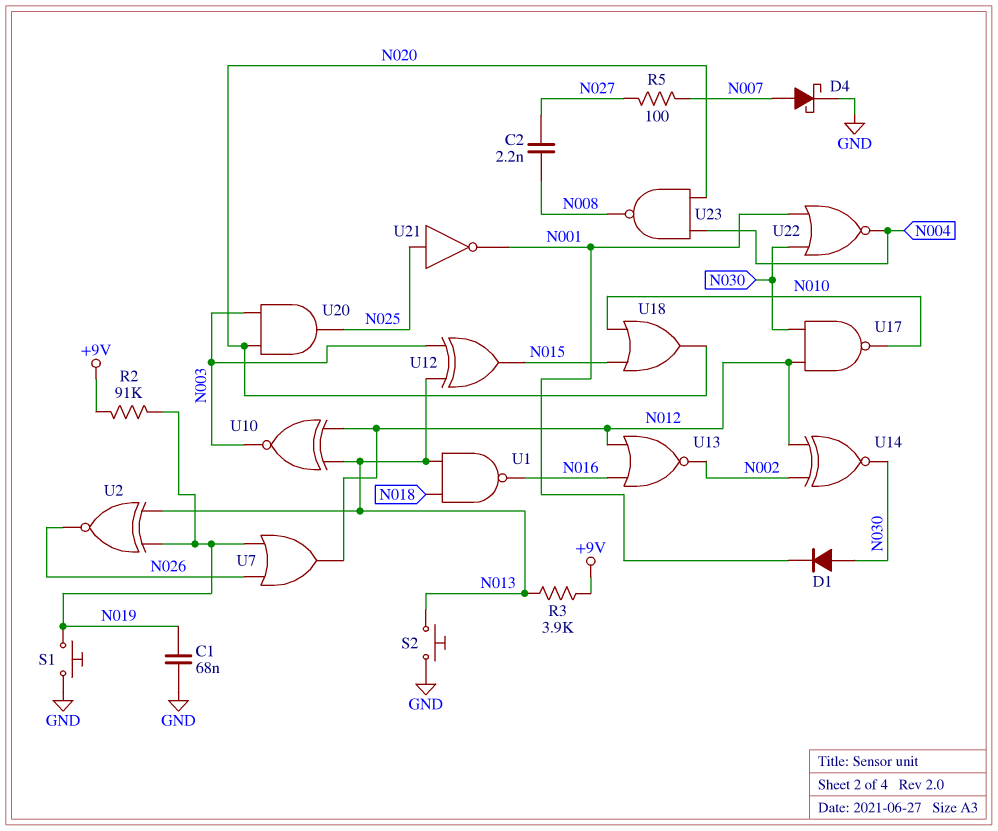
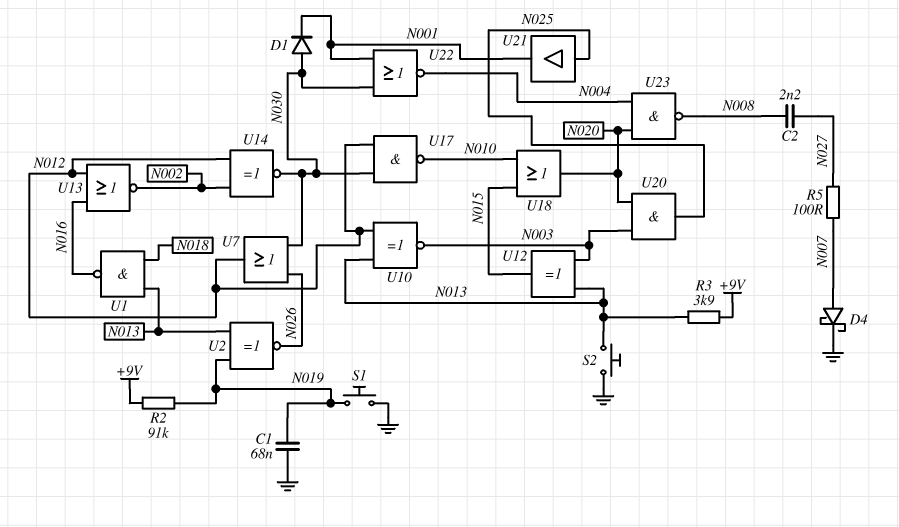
U7: OR (in N019, in N026, out N012) -> OR (in N026, in N030, out N012)
U21: NOT (in N025, out N001) -> buffer (in N025, out N001)

